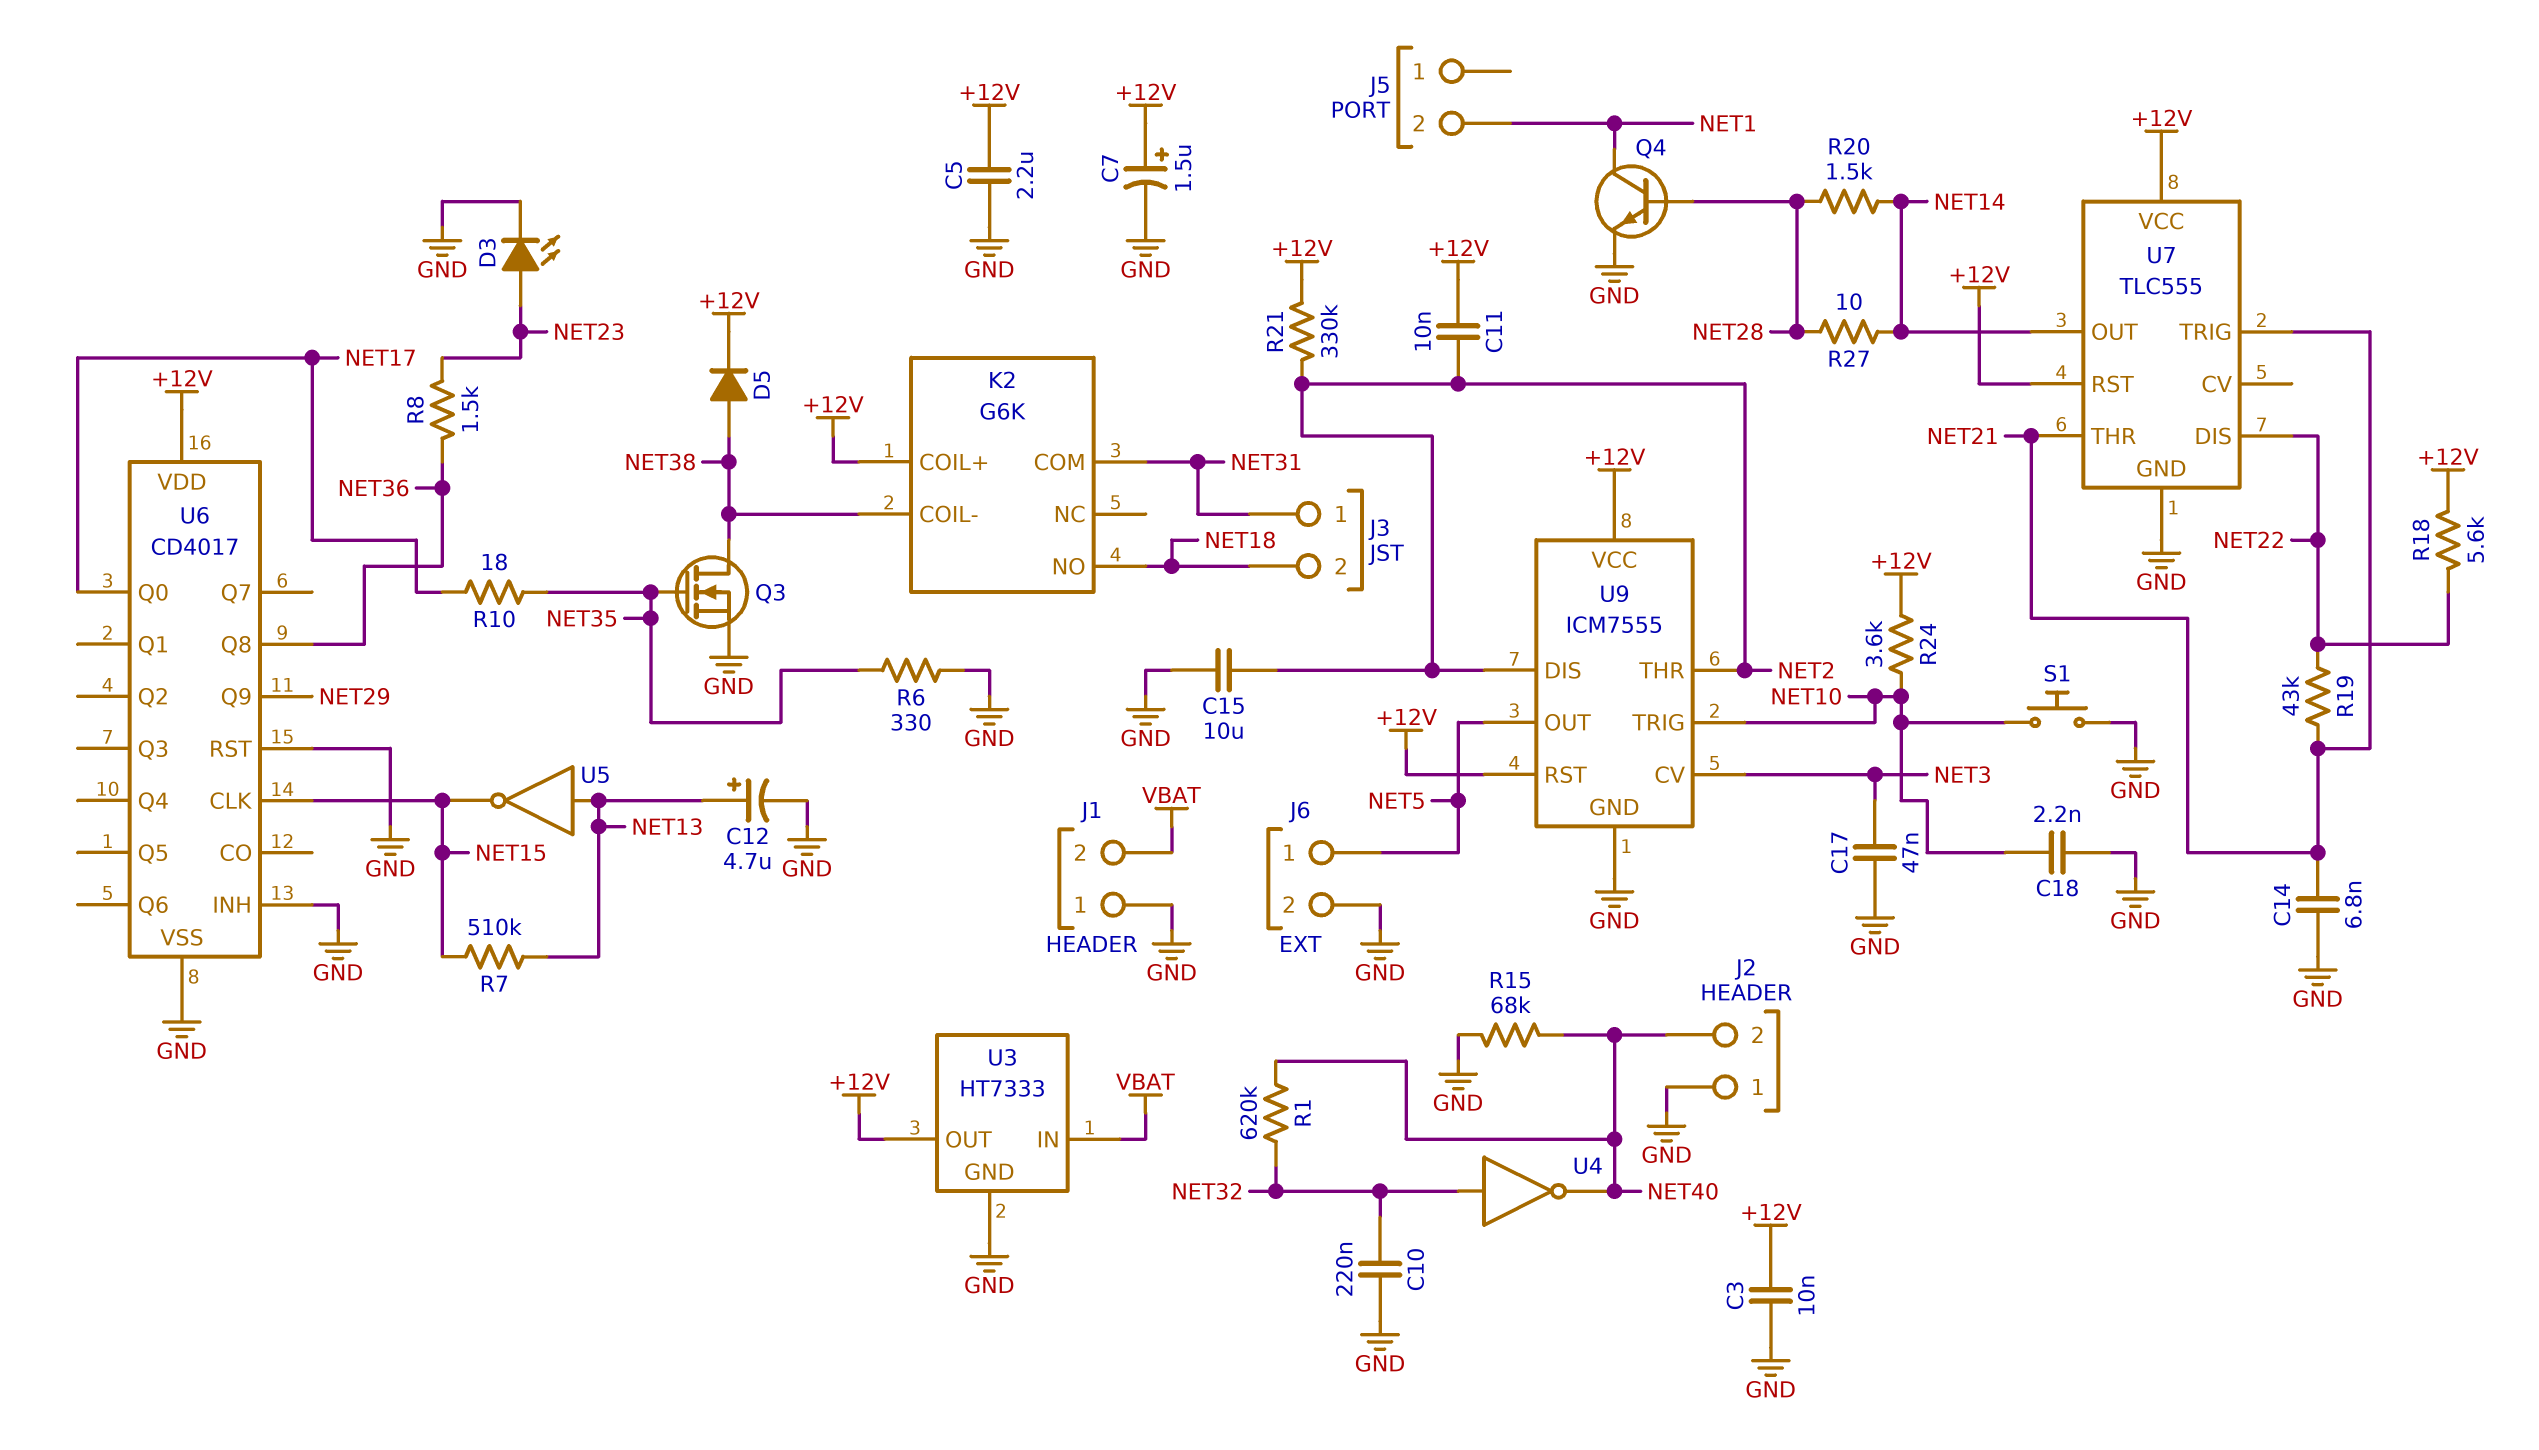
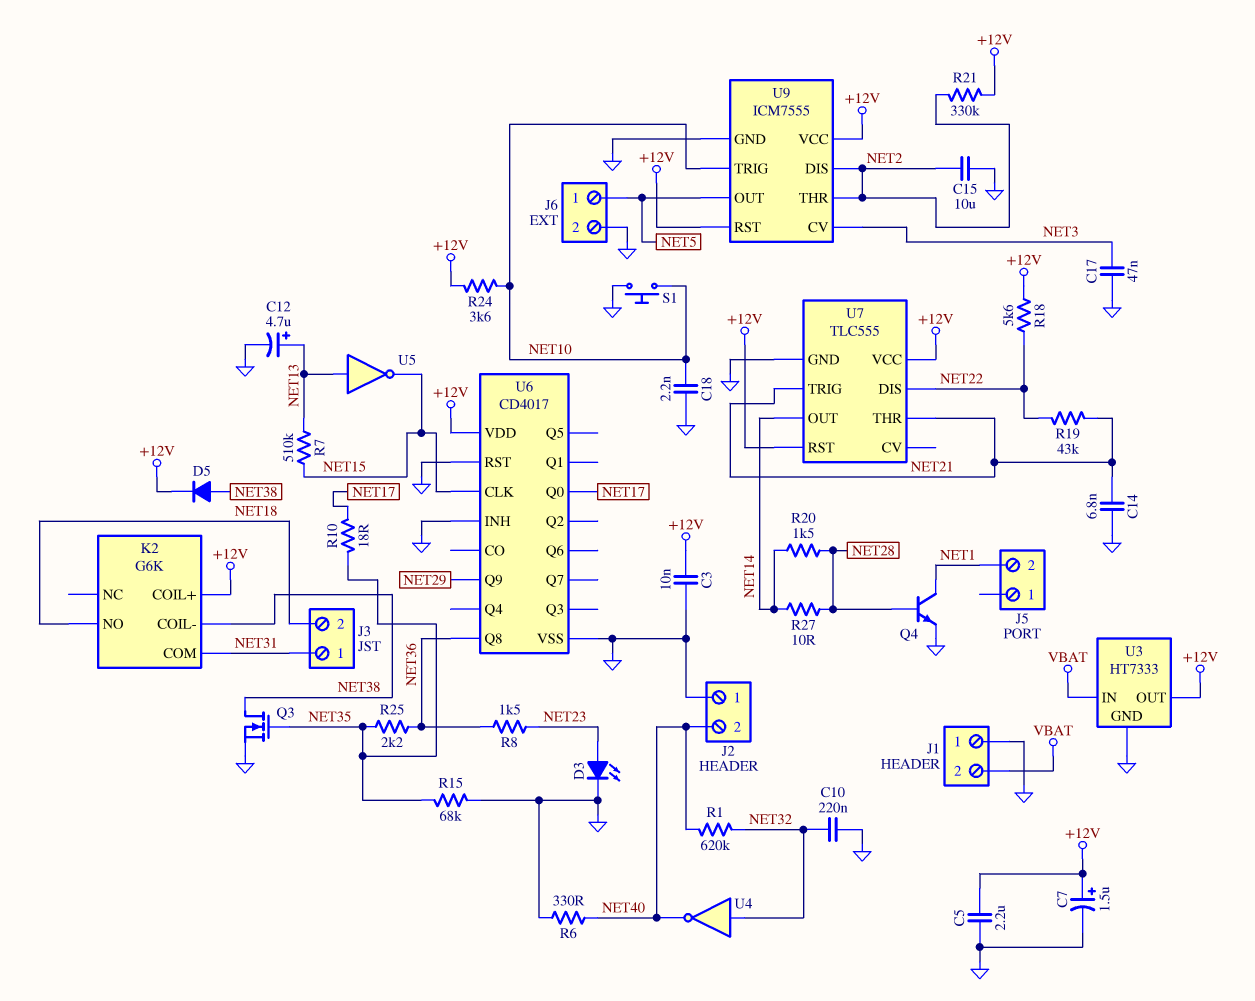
C11: 10nF (+12V, NET2) -> none
R6: 330 (GND, NET35) -> 330 (GND, NET40)
R15: 68k (GND, NET40) -> 68k (GND, NET35)
R25: none -> 2.2k (NET35, NET36)

